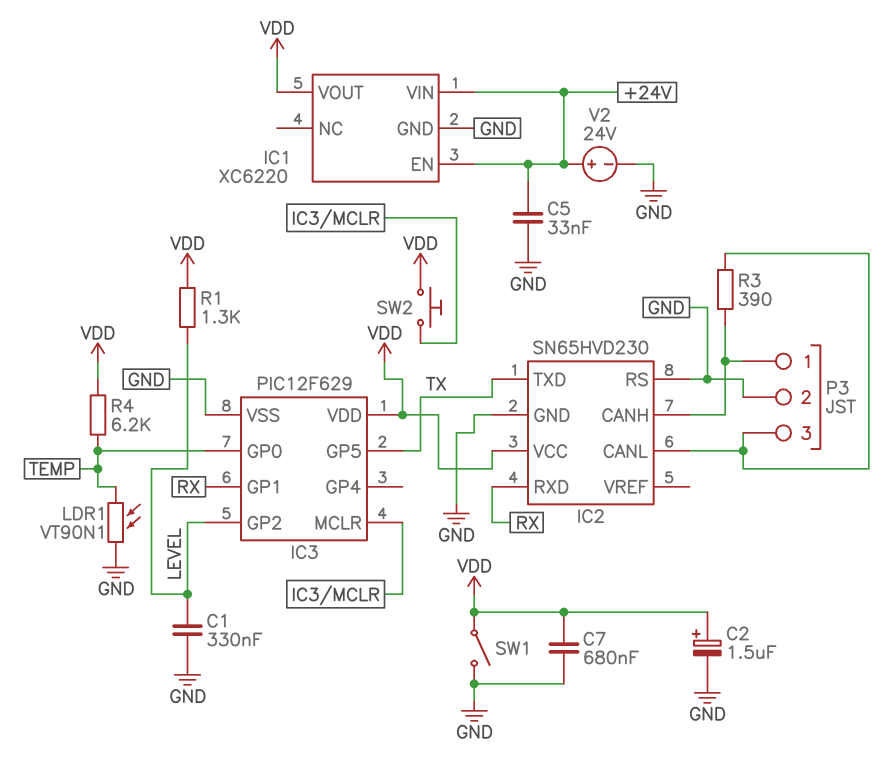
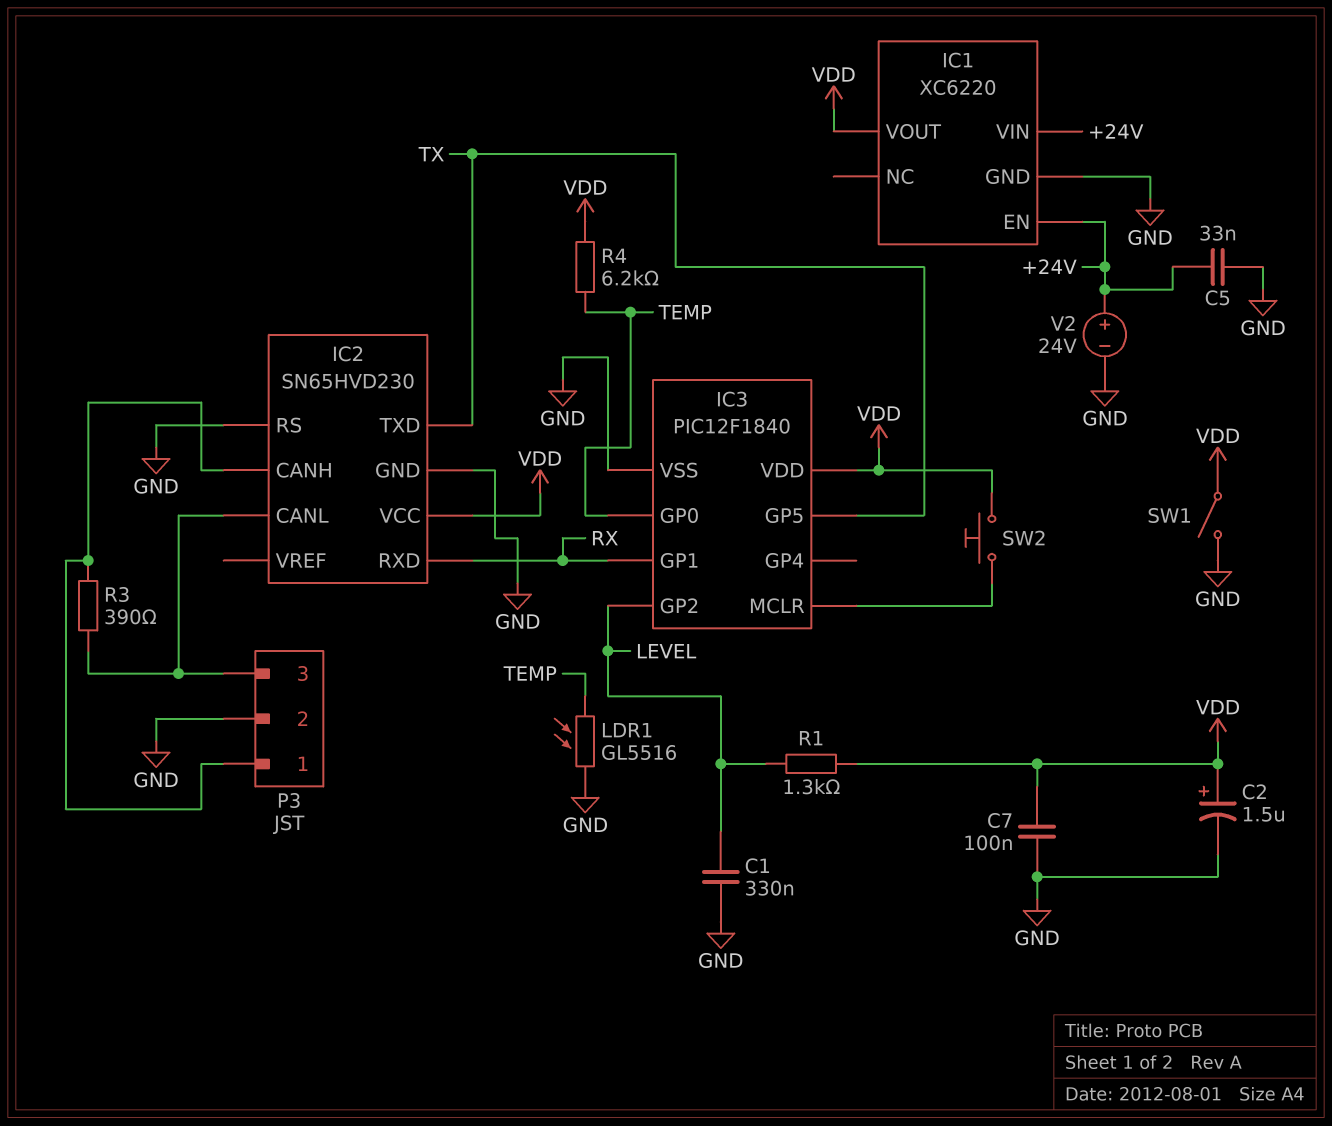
C7: 680nF (GND, VDD) -> 100nF (GND, VDD)
IC3: PIC12F629 -> PIC12F1840
LDR1: VT90N1 (GND, TEMP) -> GL5516 (GND, TEMP)

